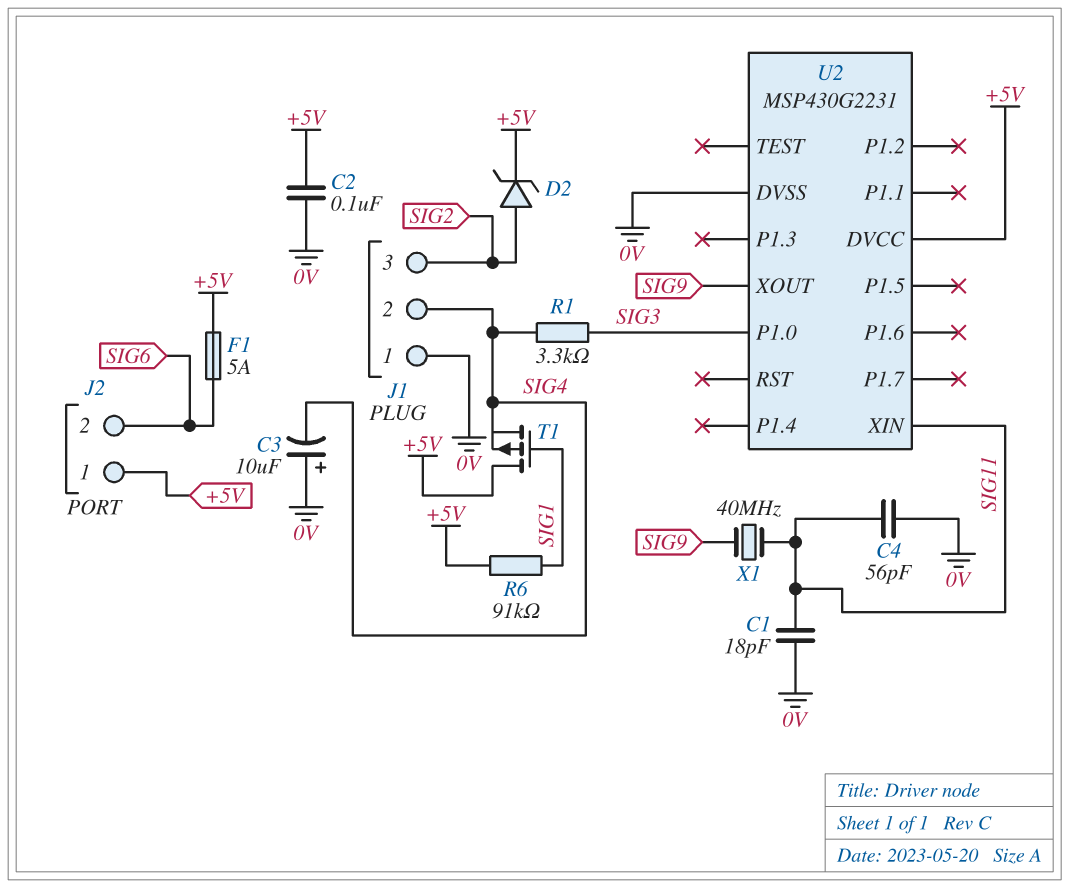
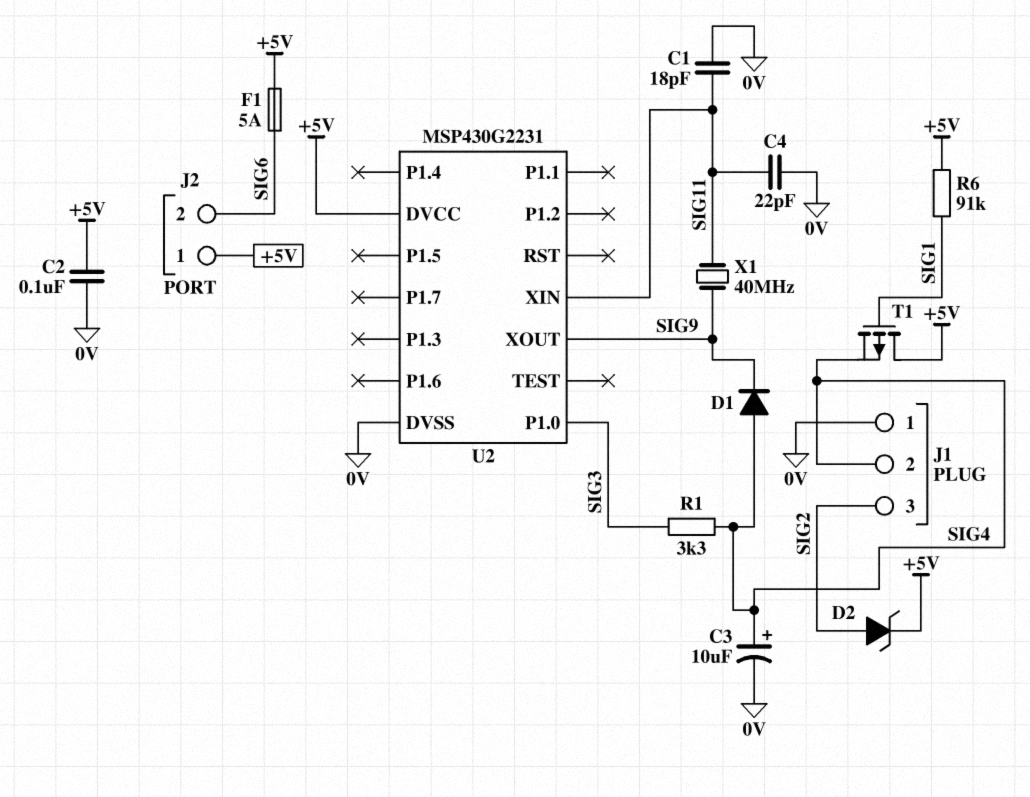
C3: 10uF (plus 0V, minus SIG4) -> 10uF (plus SIG4, minus 0V)
C4: 56pF (0V, SIG11) -> 22pF (0V, SIG11)
D1: none -> diode (A SIG4, K SIG9)

